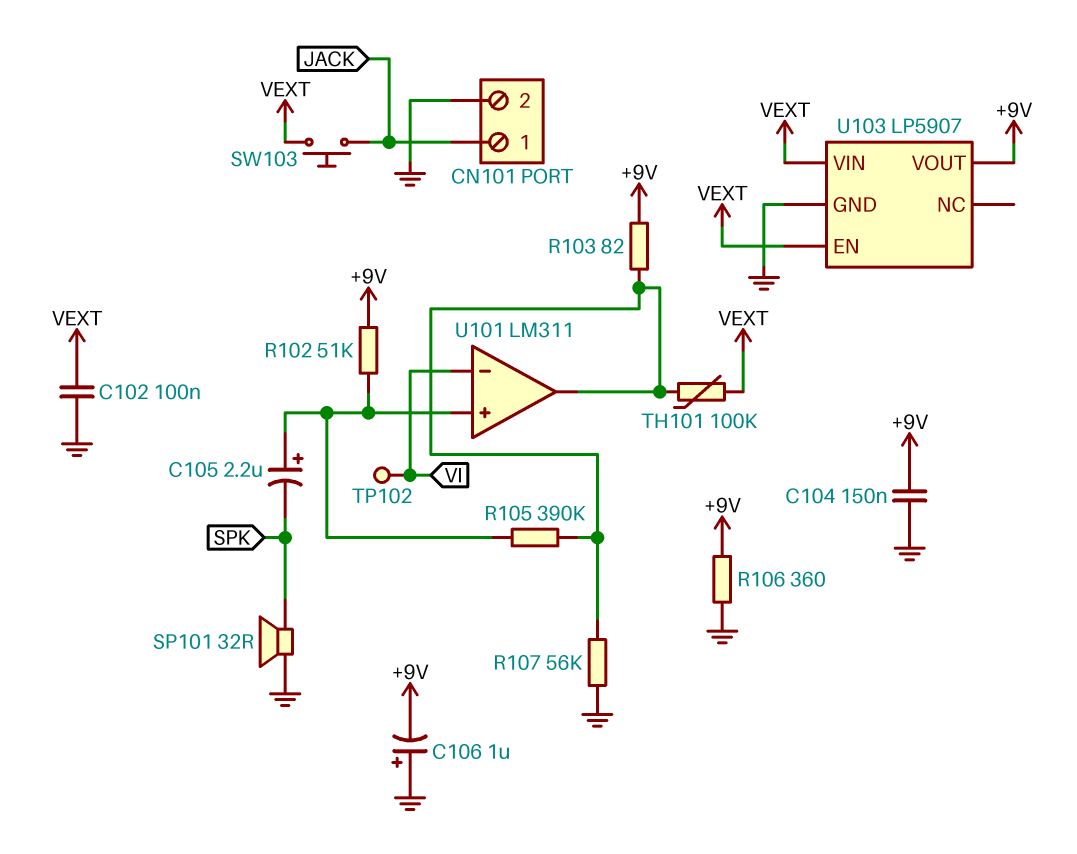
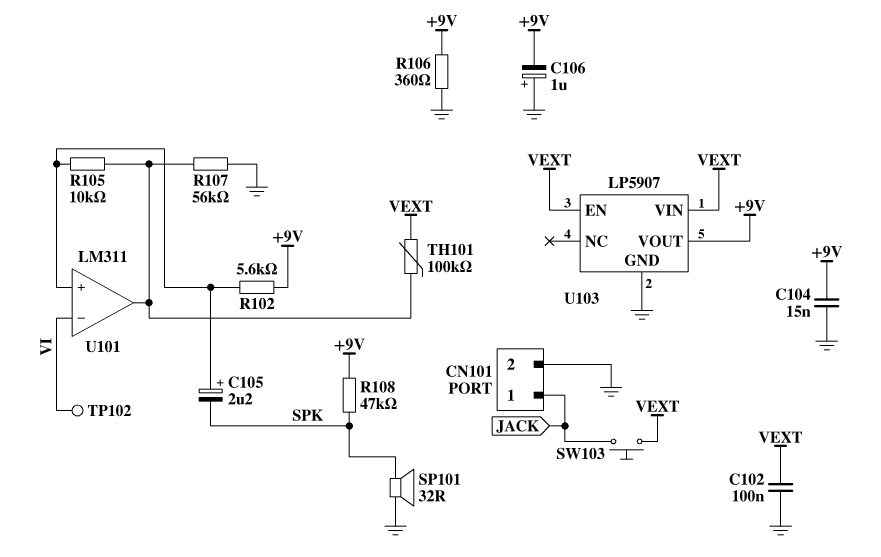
C104: 150nF (+9V, GND) -> 15nF (+9V, GND)
R102: 51k (+9V, U101/in+) -> 5.6k (+9V, U101/in+)
R103: 82 (+9V, U101/out) -> none
R105: 390k (U101/in+, U101/out) -> 10k (U101/in+, U101/out)
R108: none -> 47k (+9V, SPK)

